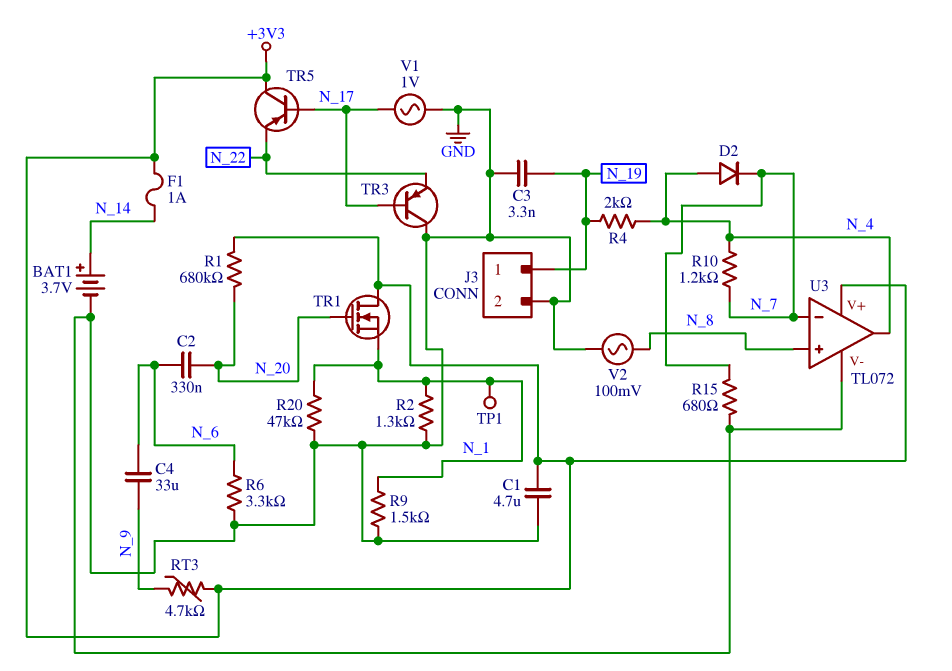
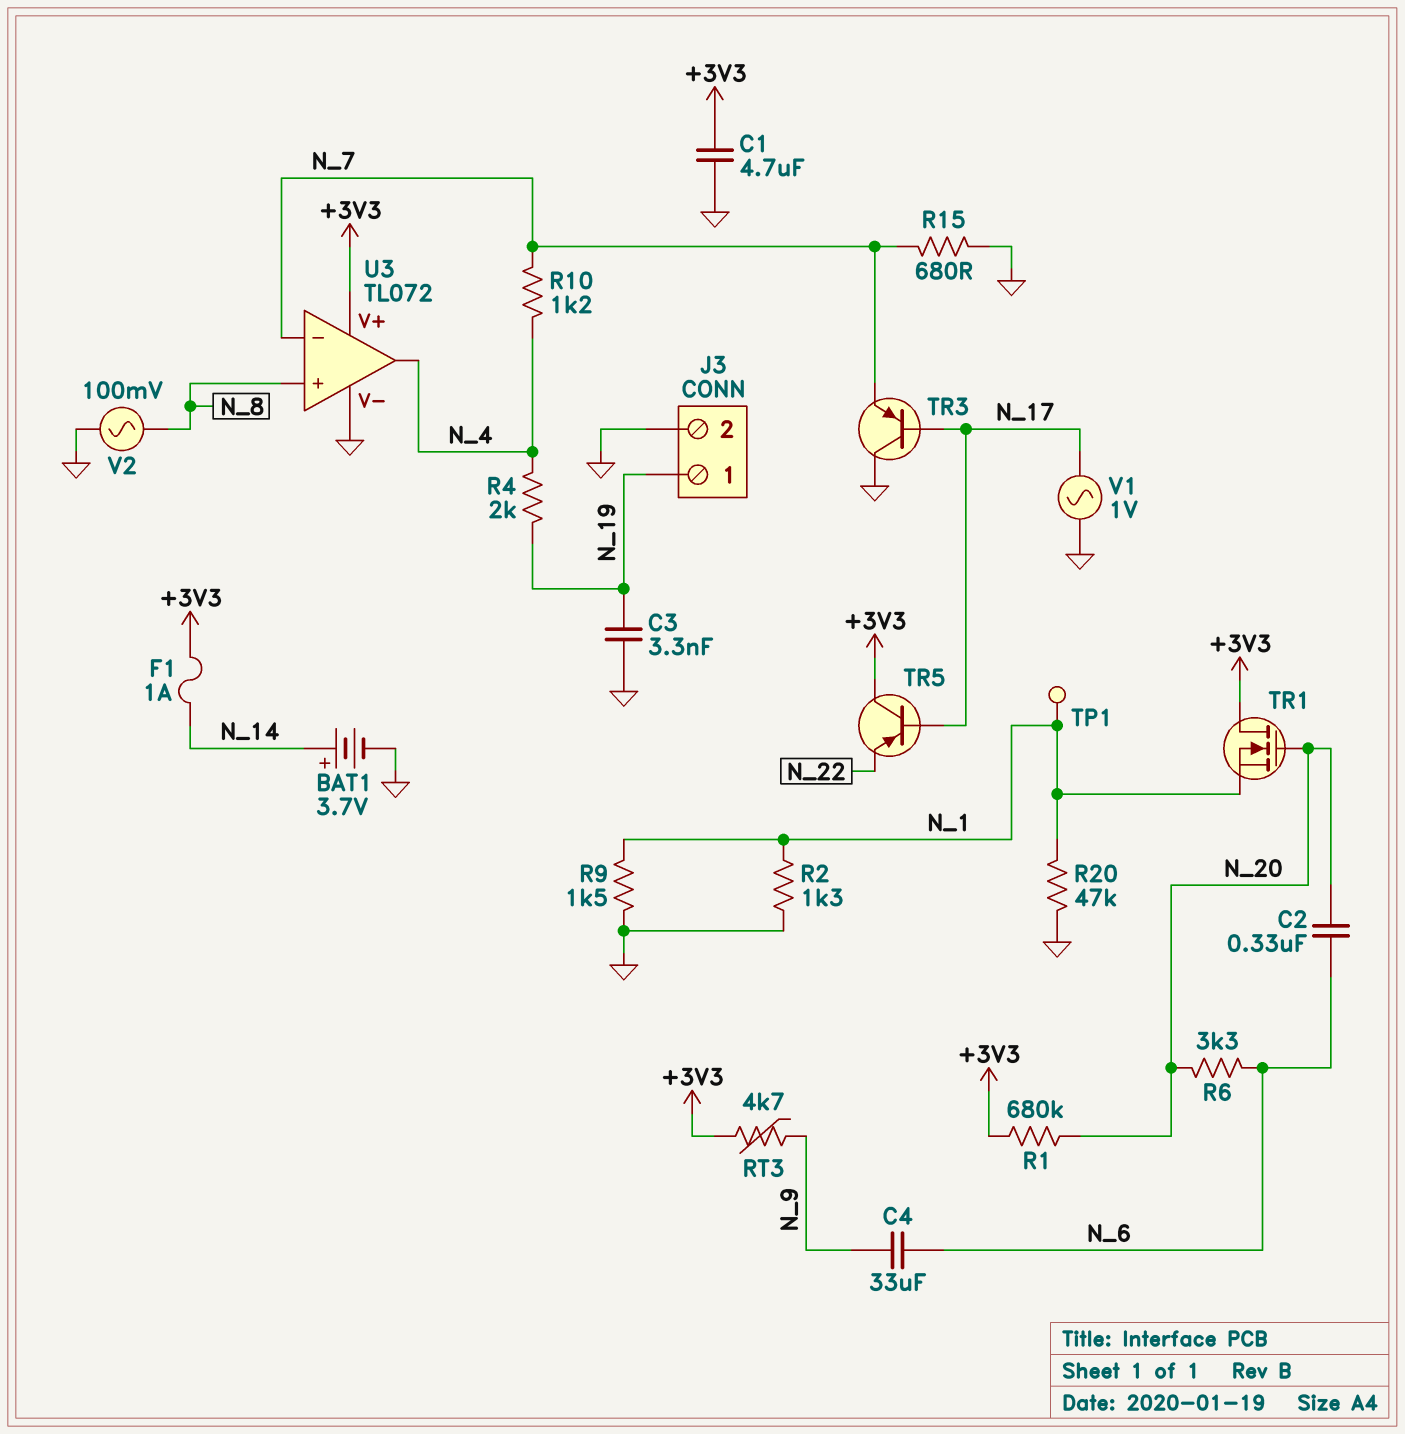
D2: diode (A N_4, K N_7) -> none
R6: 3.3k (GND, N_6) -> 3.3k (N_6, N_20)
TR3: PNP (B N_17, C GND, E N_22) -> PNP (B N_17, C GND, E N_7)

